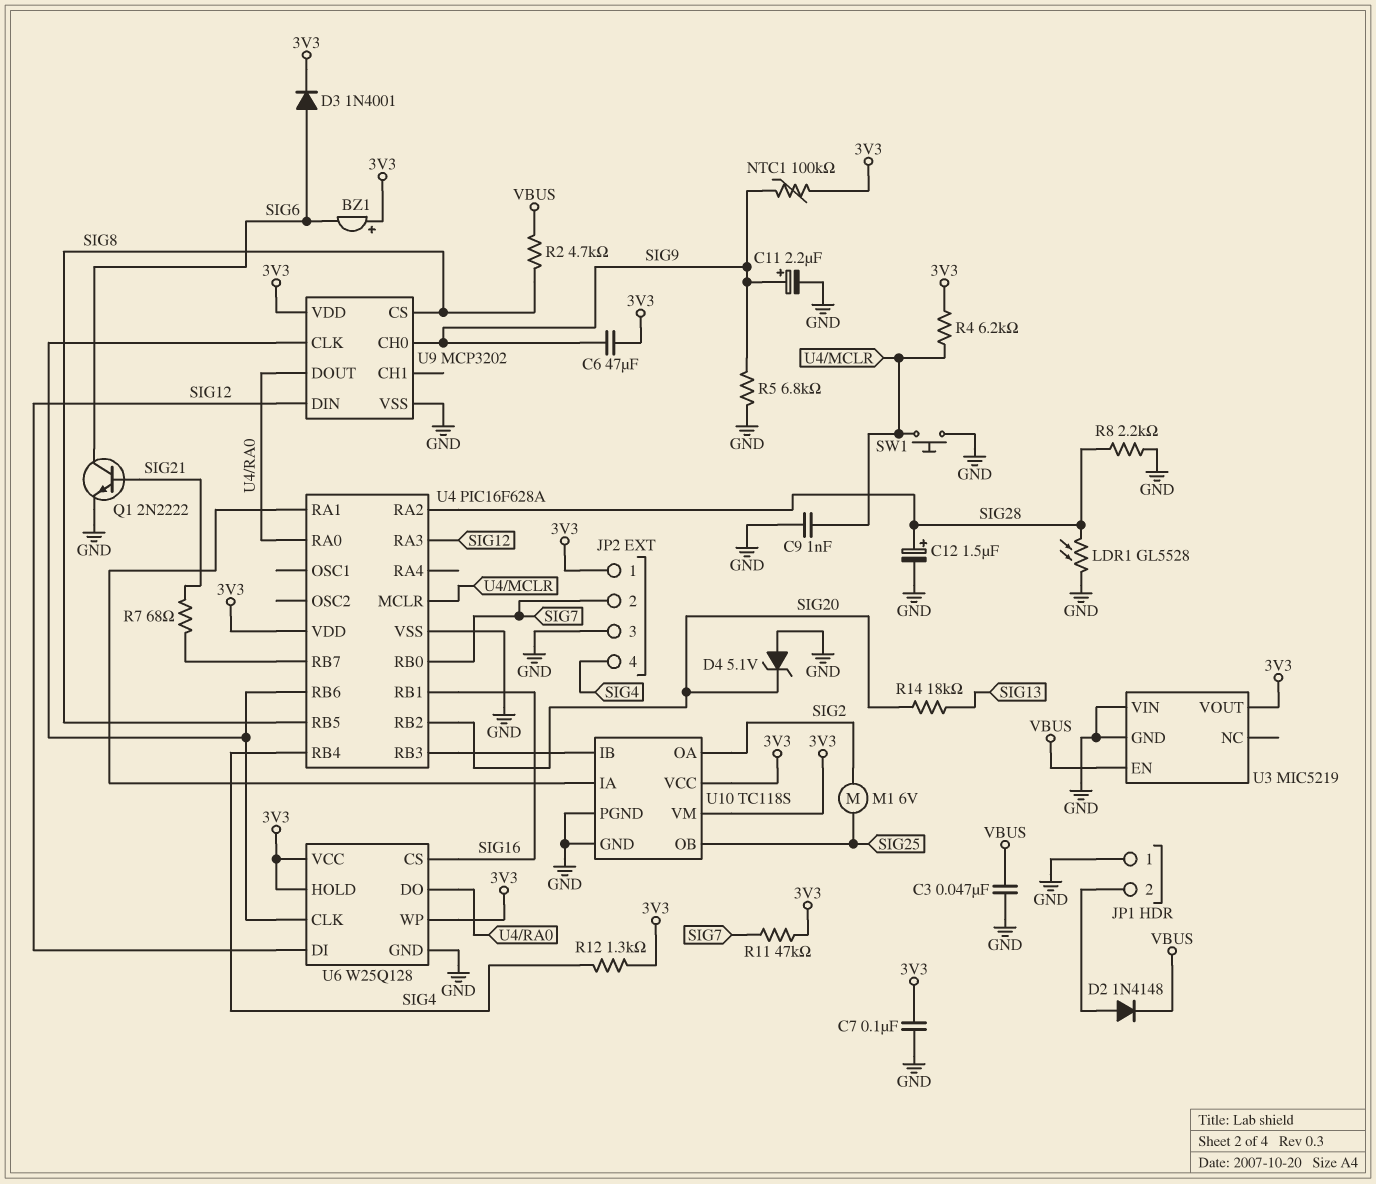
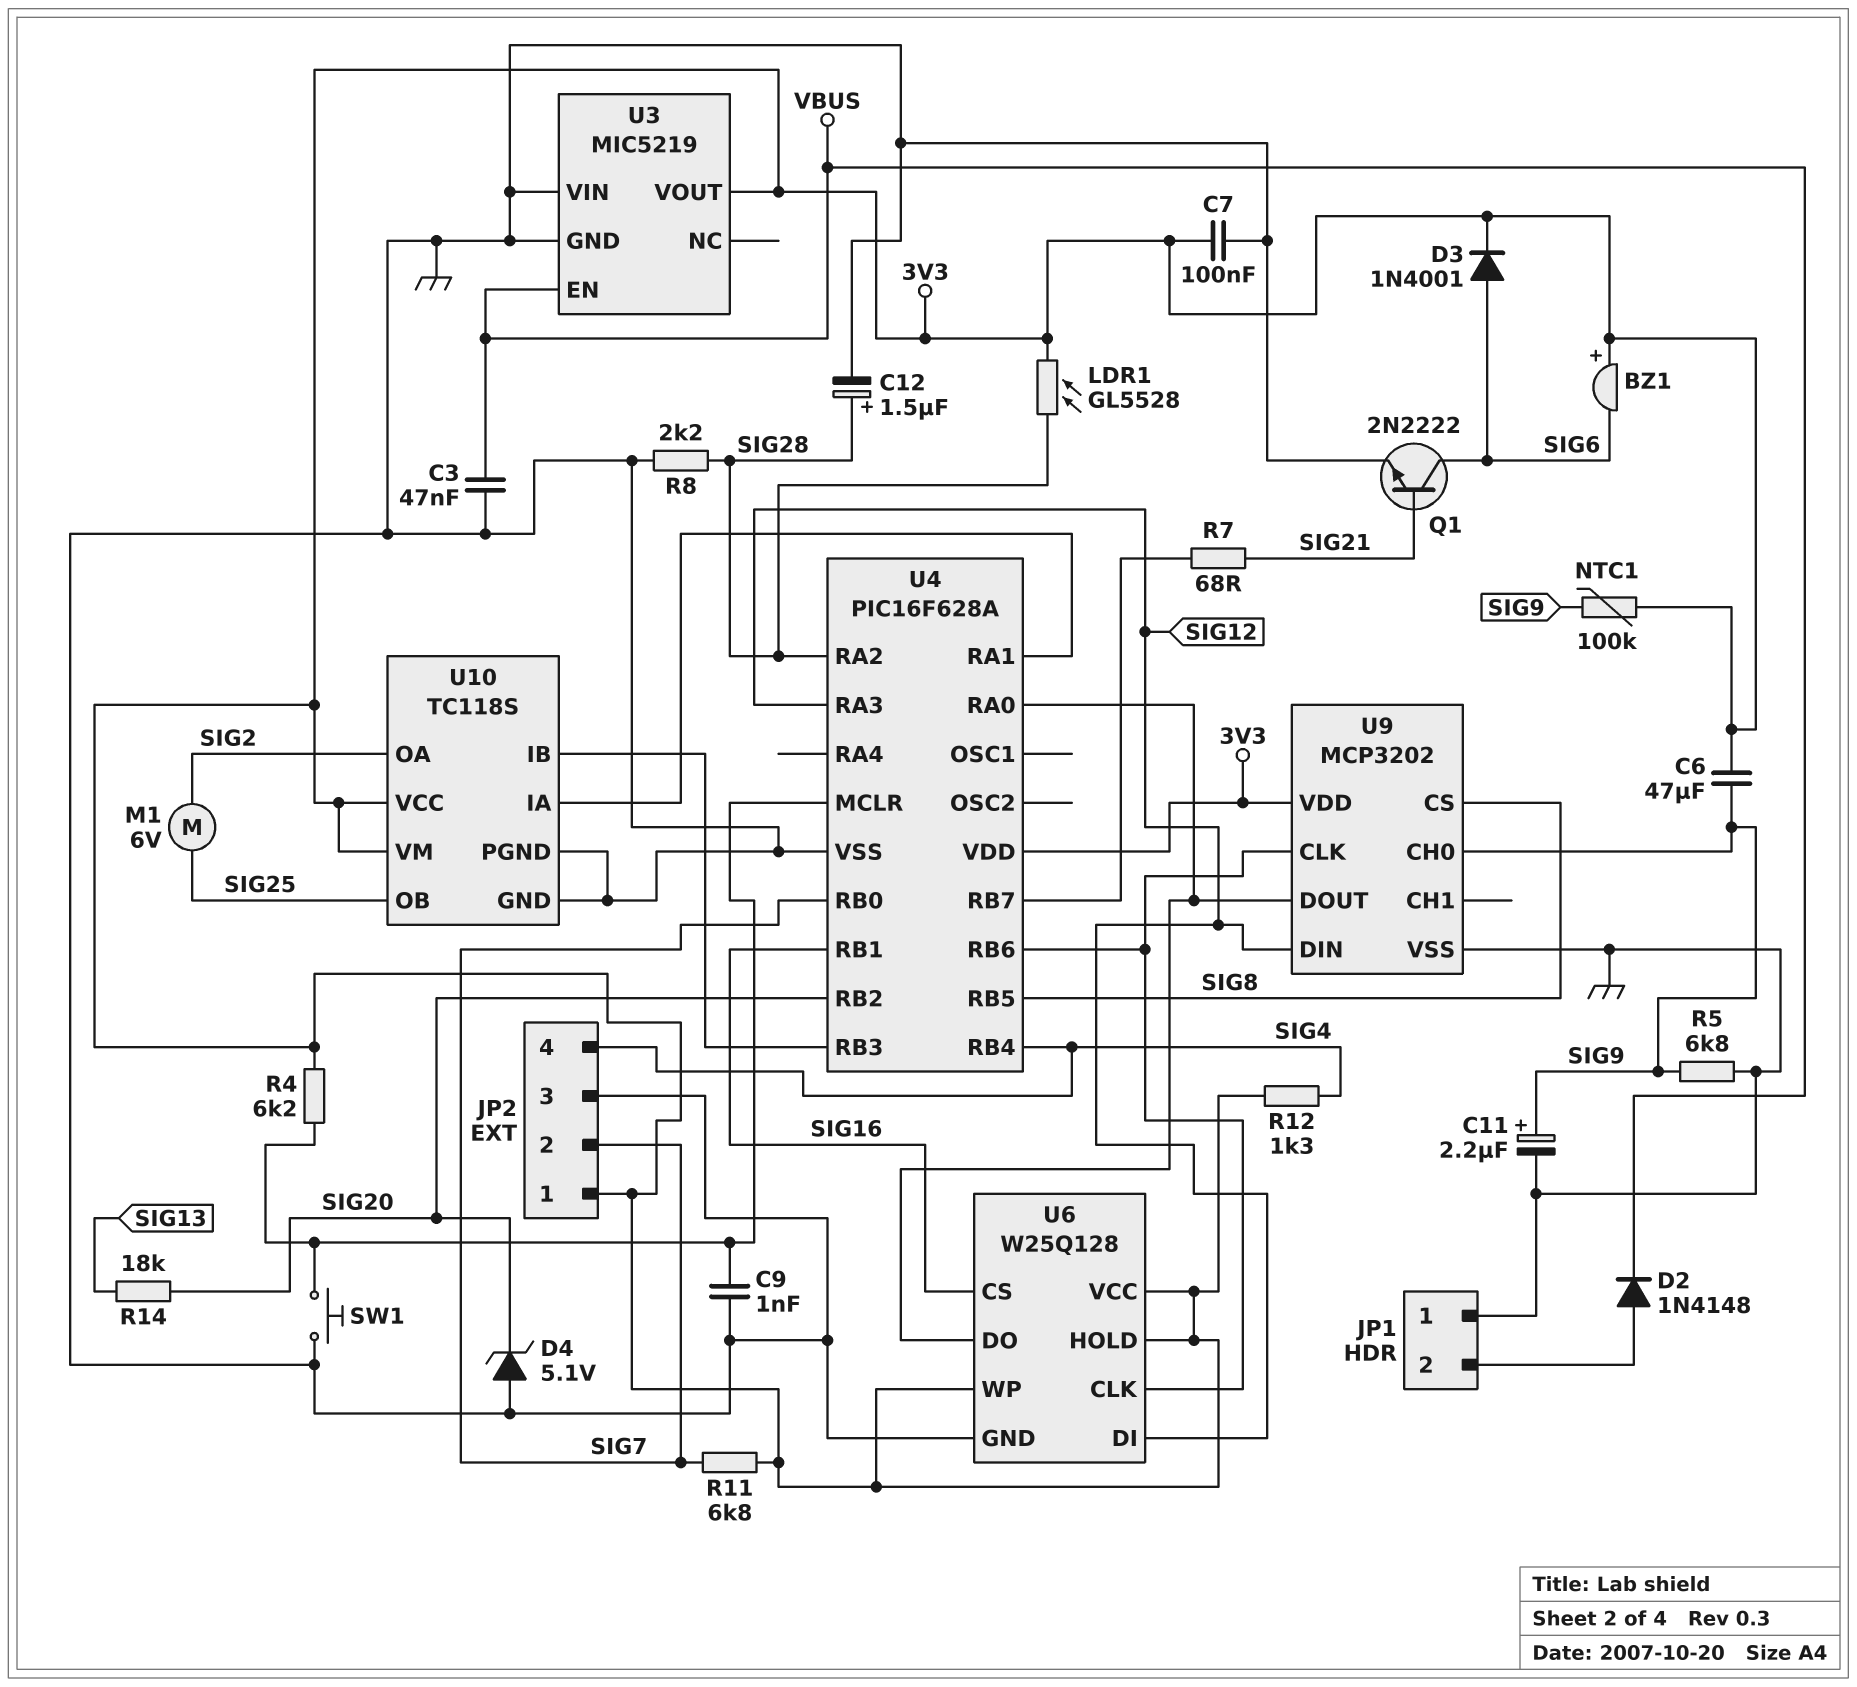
LDR1: GL5528 (GND, SIG28) -> GL5528 (3V3, SIG28)
R2: 4.7k (SIG8, VBUS) -> none
R11: 47k (3V3, SIG7) -> 6.8k (3V3, SIG7)

